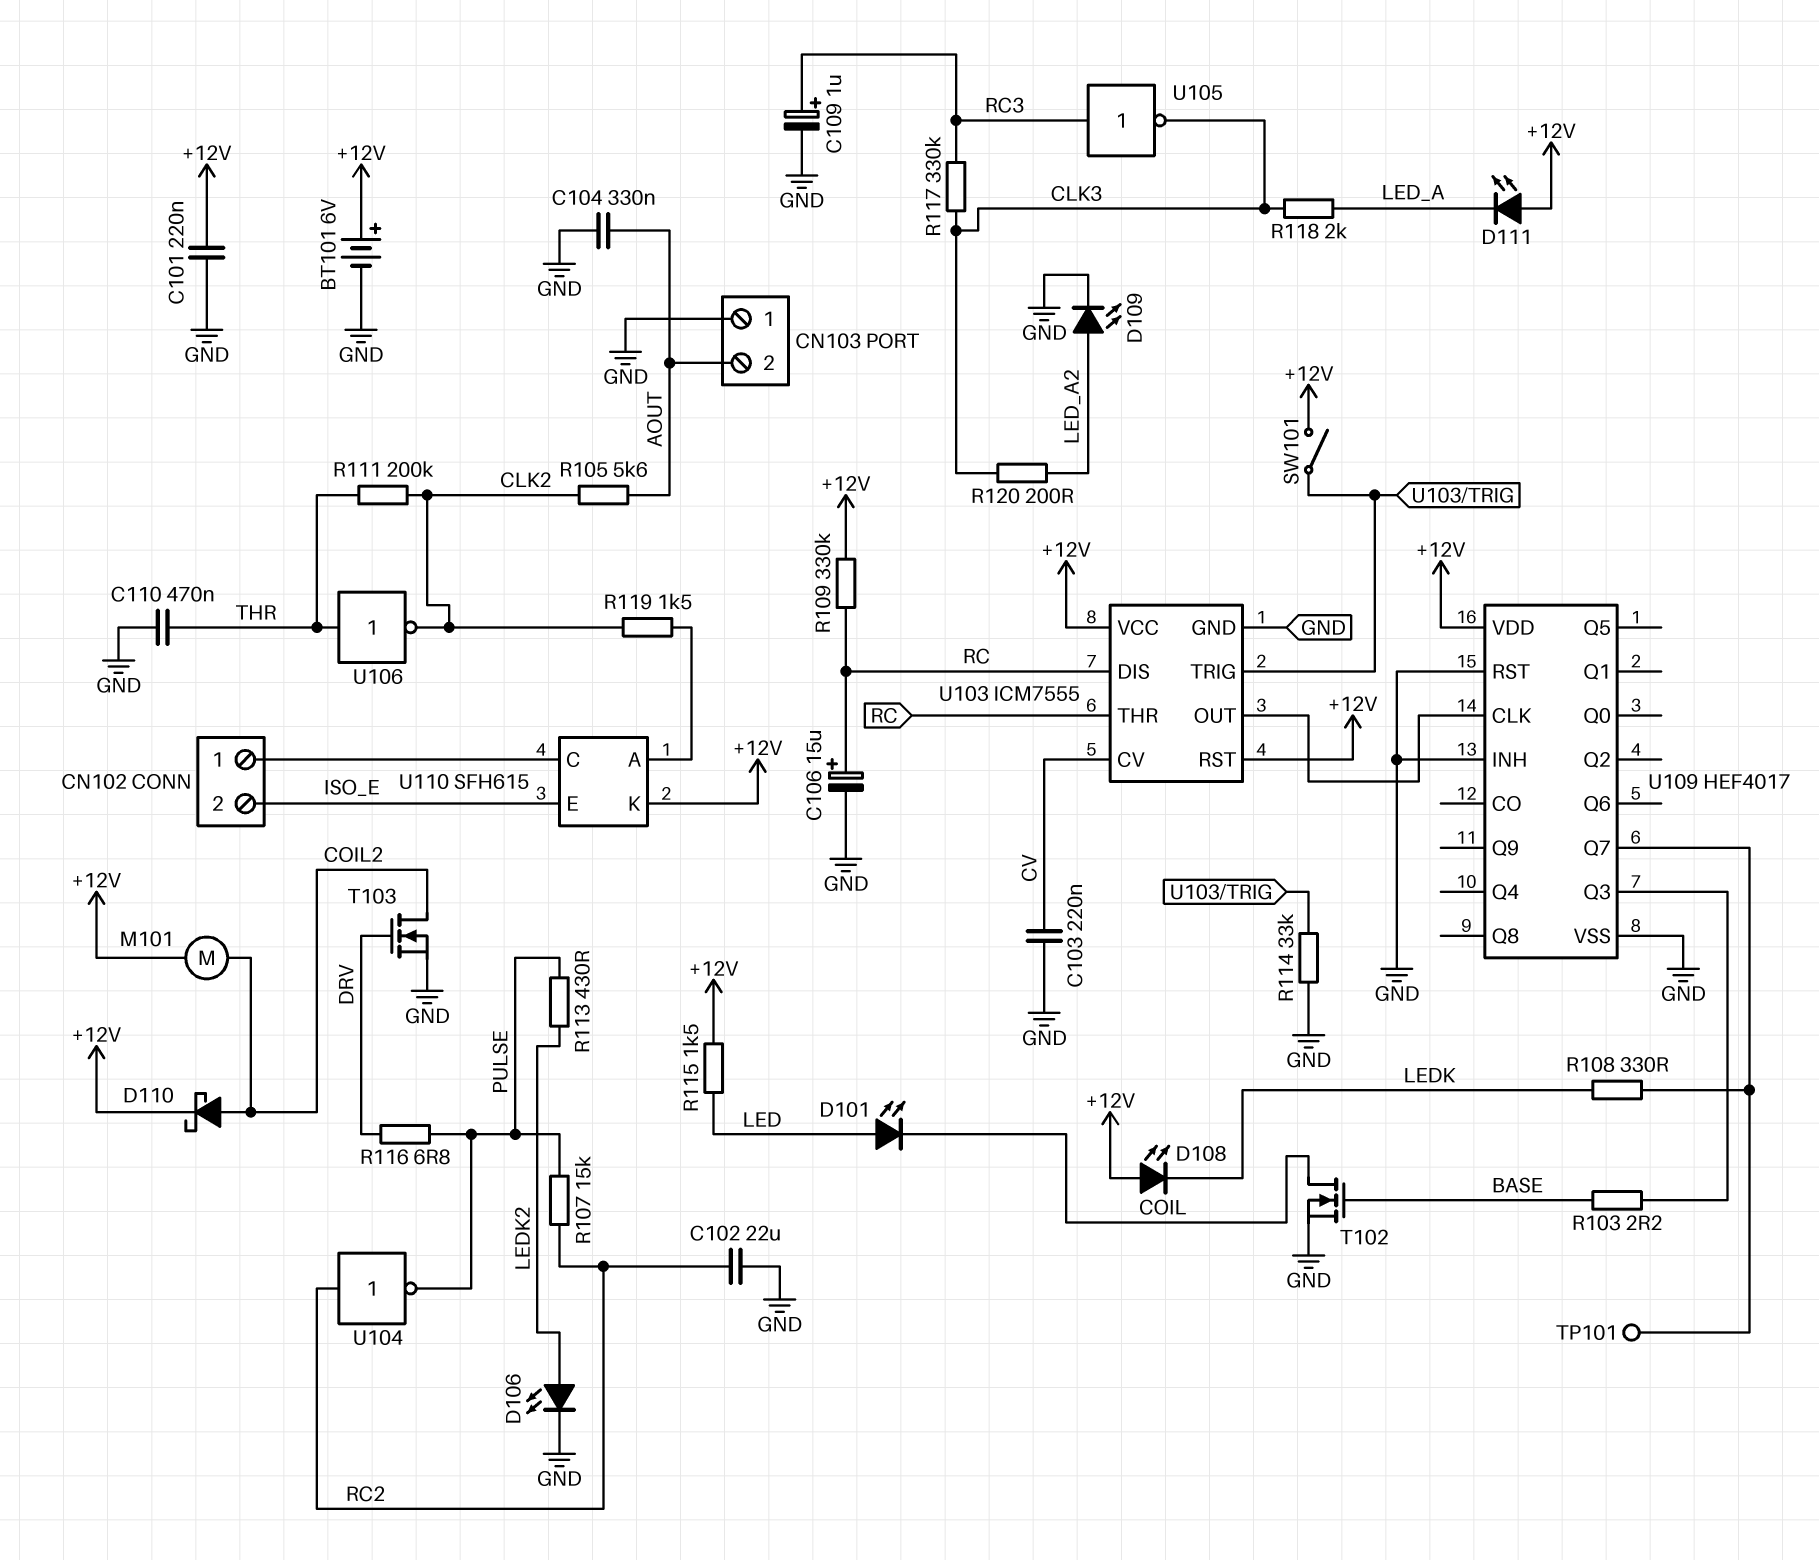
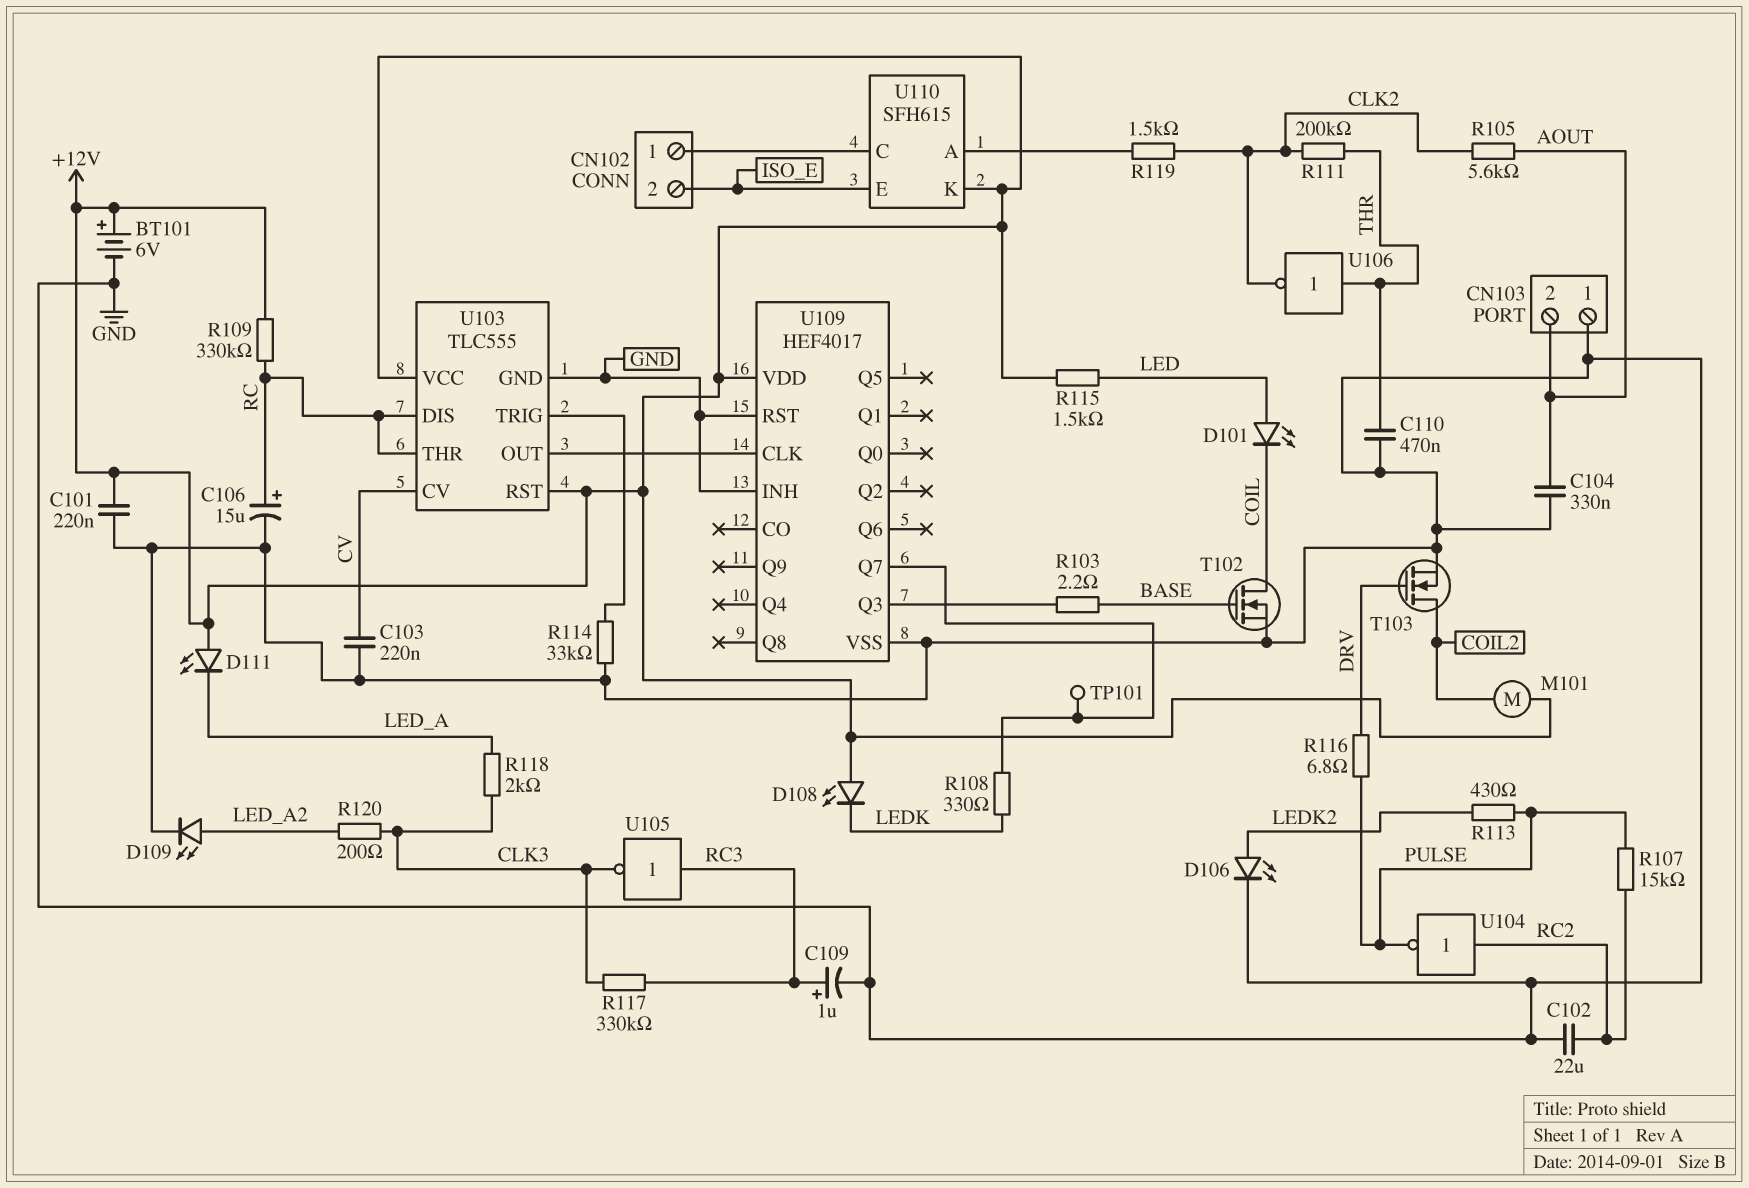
D110: schottky (A COIL2, K +12V) -> none
SW101: switch (+12V, U103/TRIG) -> none
U103: ICM7555 -> TLC555

